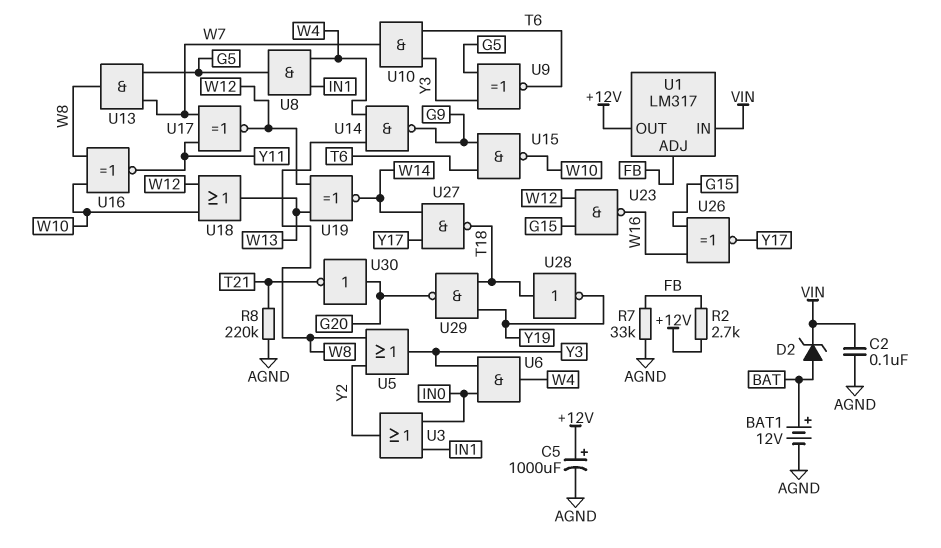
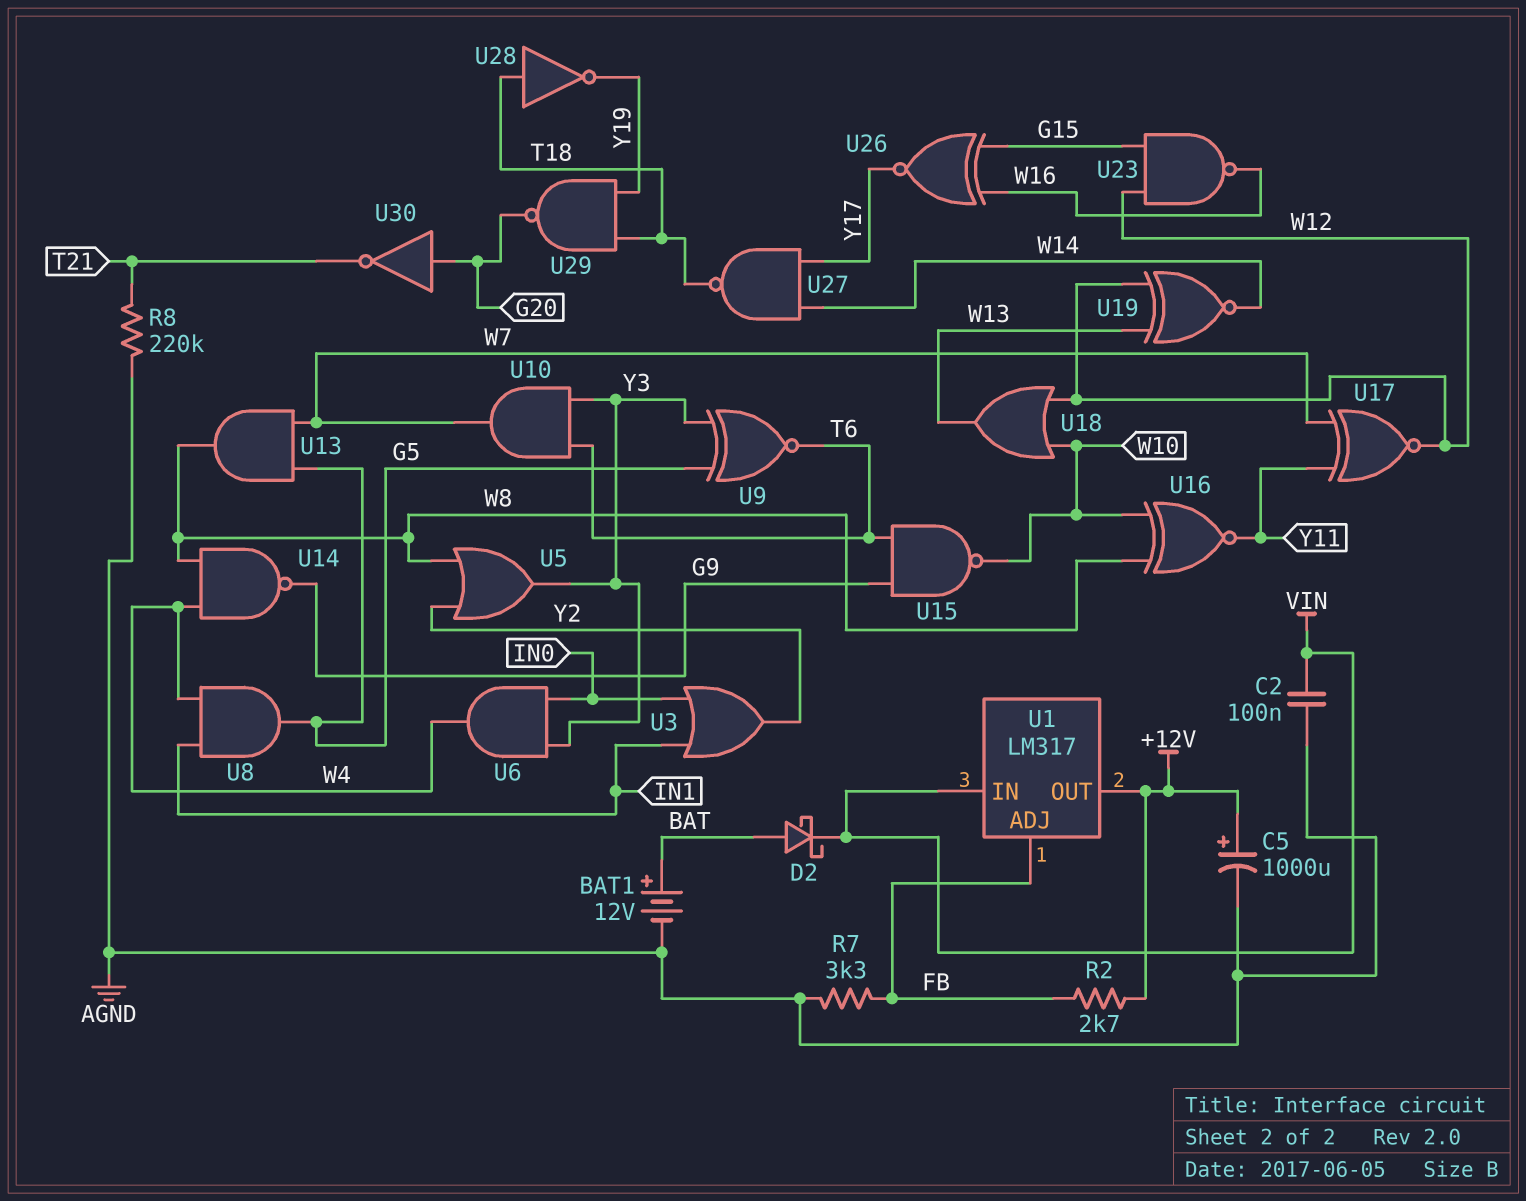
D2: zener (A BAT, K VIN) -> schottky (A BAT, K VIN)
R7: 33k (AGND, FB) -> 3.3k (AGND, FB)

